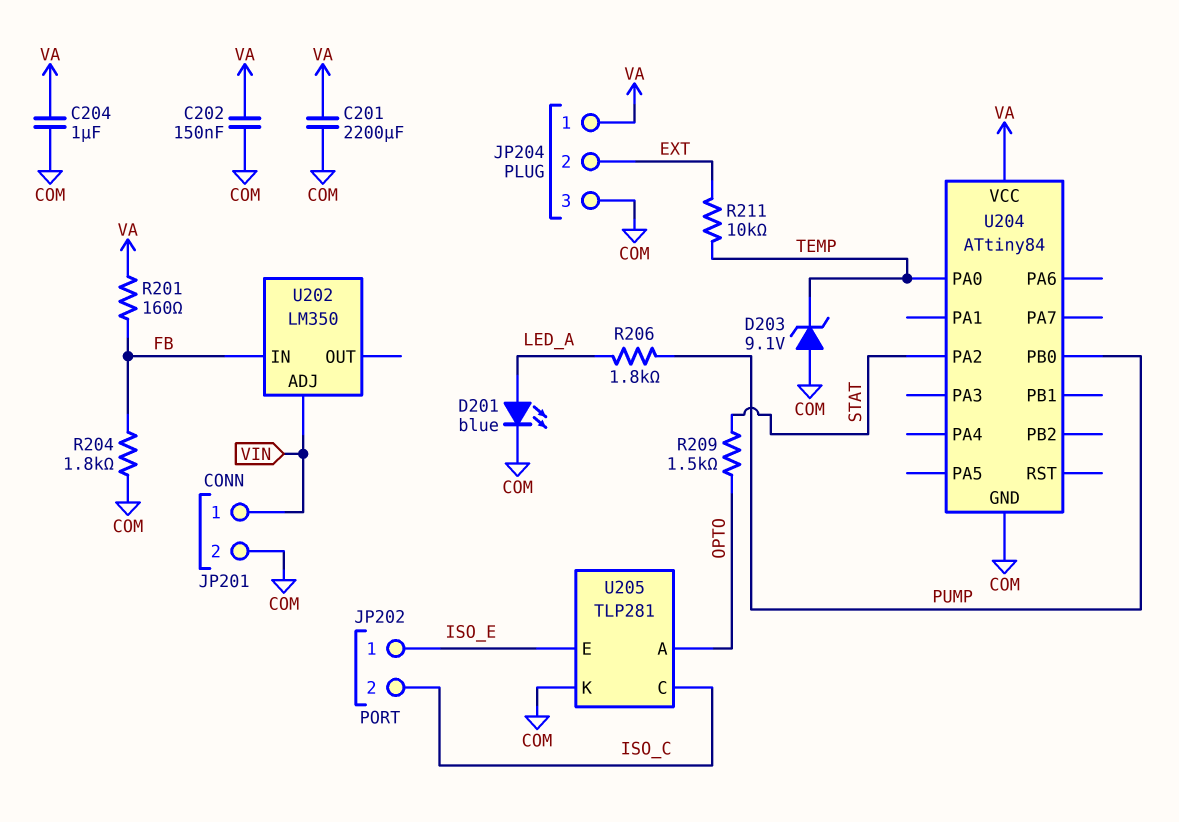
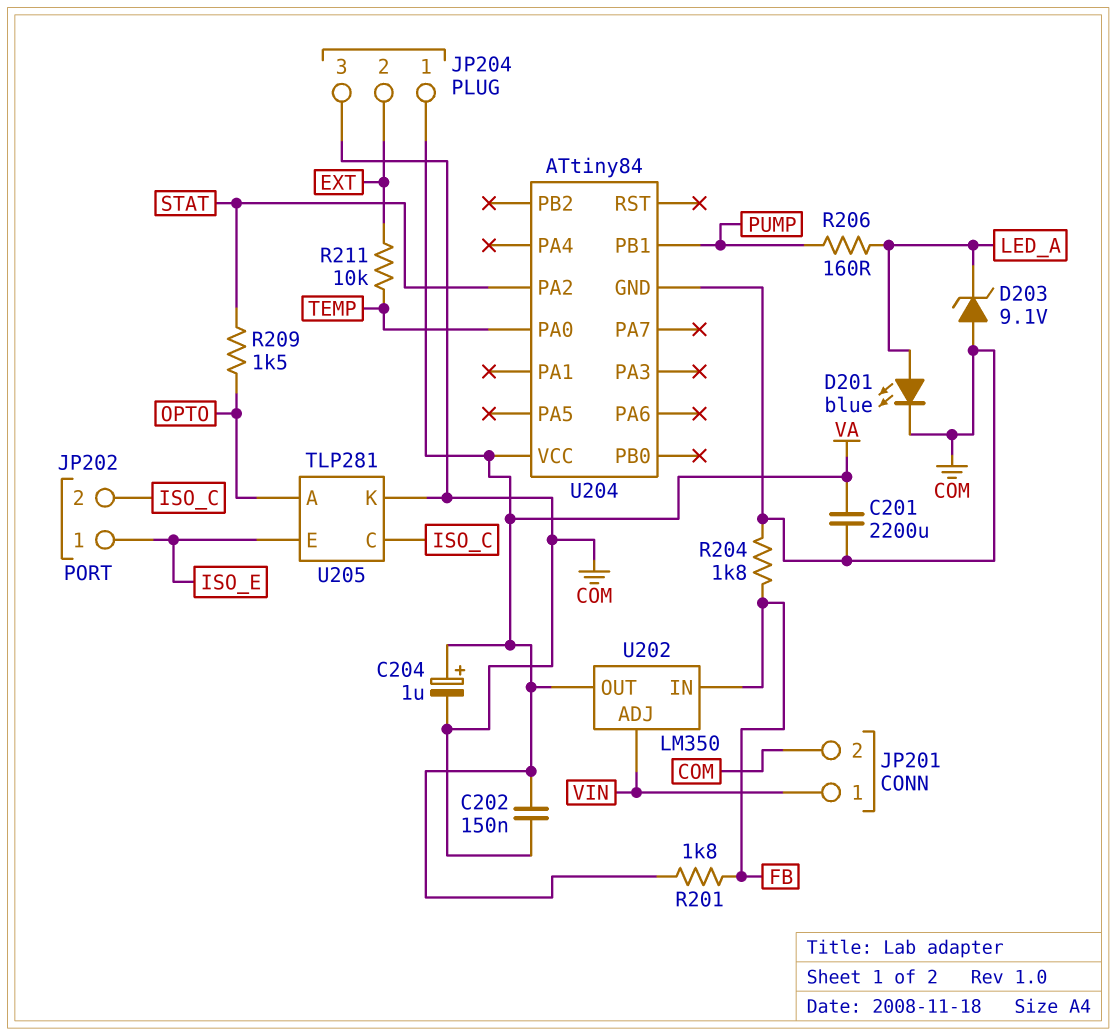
C204: 1uF (COM, VA) -> 1uF (plus VA, minus COM)
D203: zener 9.1V (A COM, K TEMP) -> zener 9.1V (A COM, K LED_A)
R201: 160 (FB, VA) -> 1.8k (FB, VA)
R206: 1.8k (LED_A, PUMP) -> 160 (LED_A, PUMP)
U202 pin OUT: none -> VA
U204 pin PB0: PUMP -> none
U204 pin PB1: none -> PUMP

